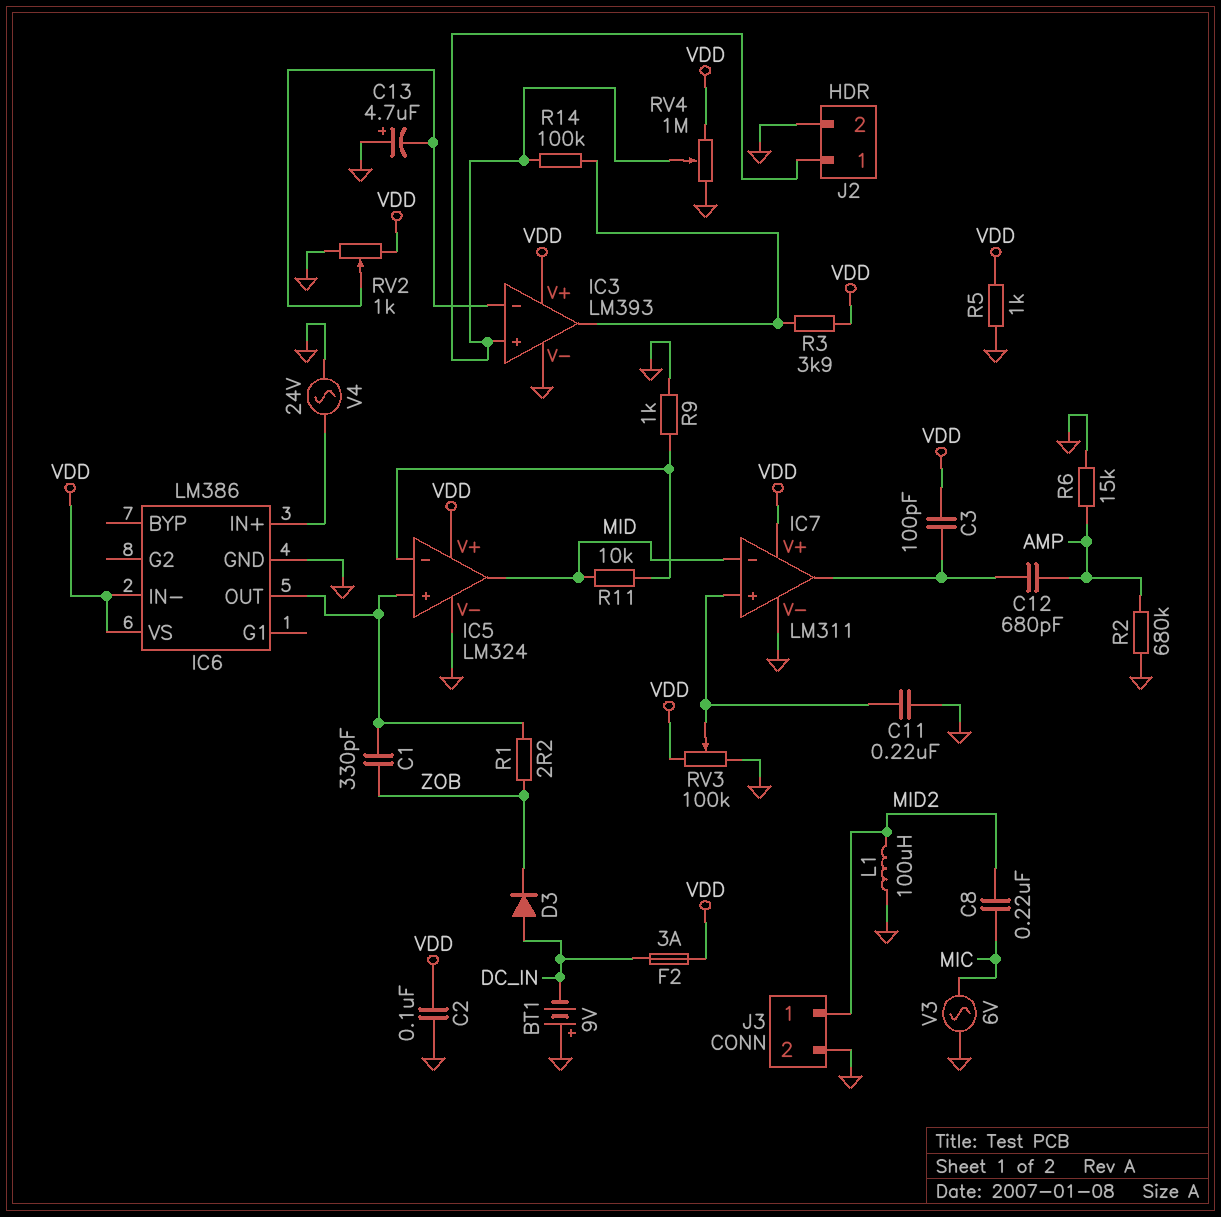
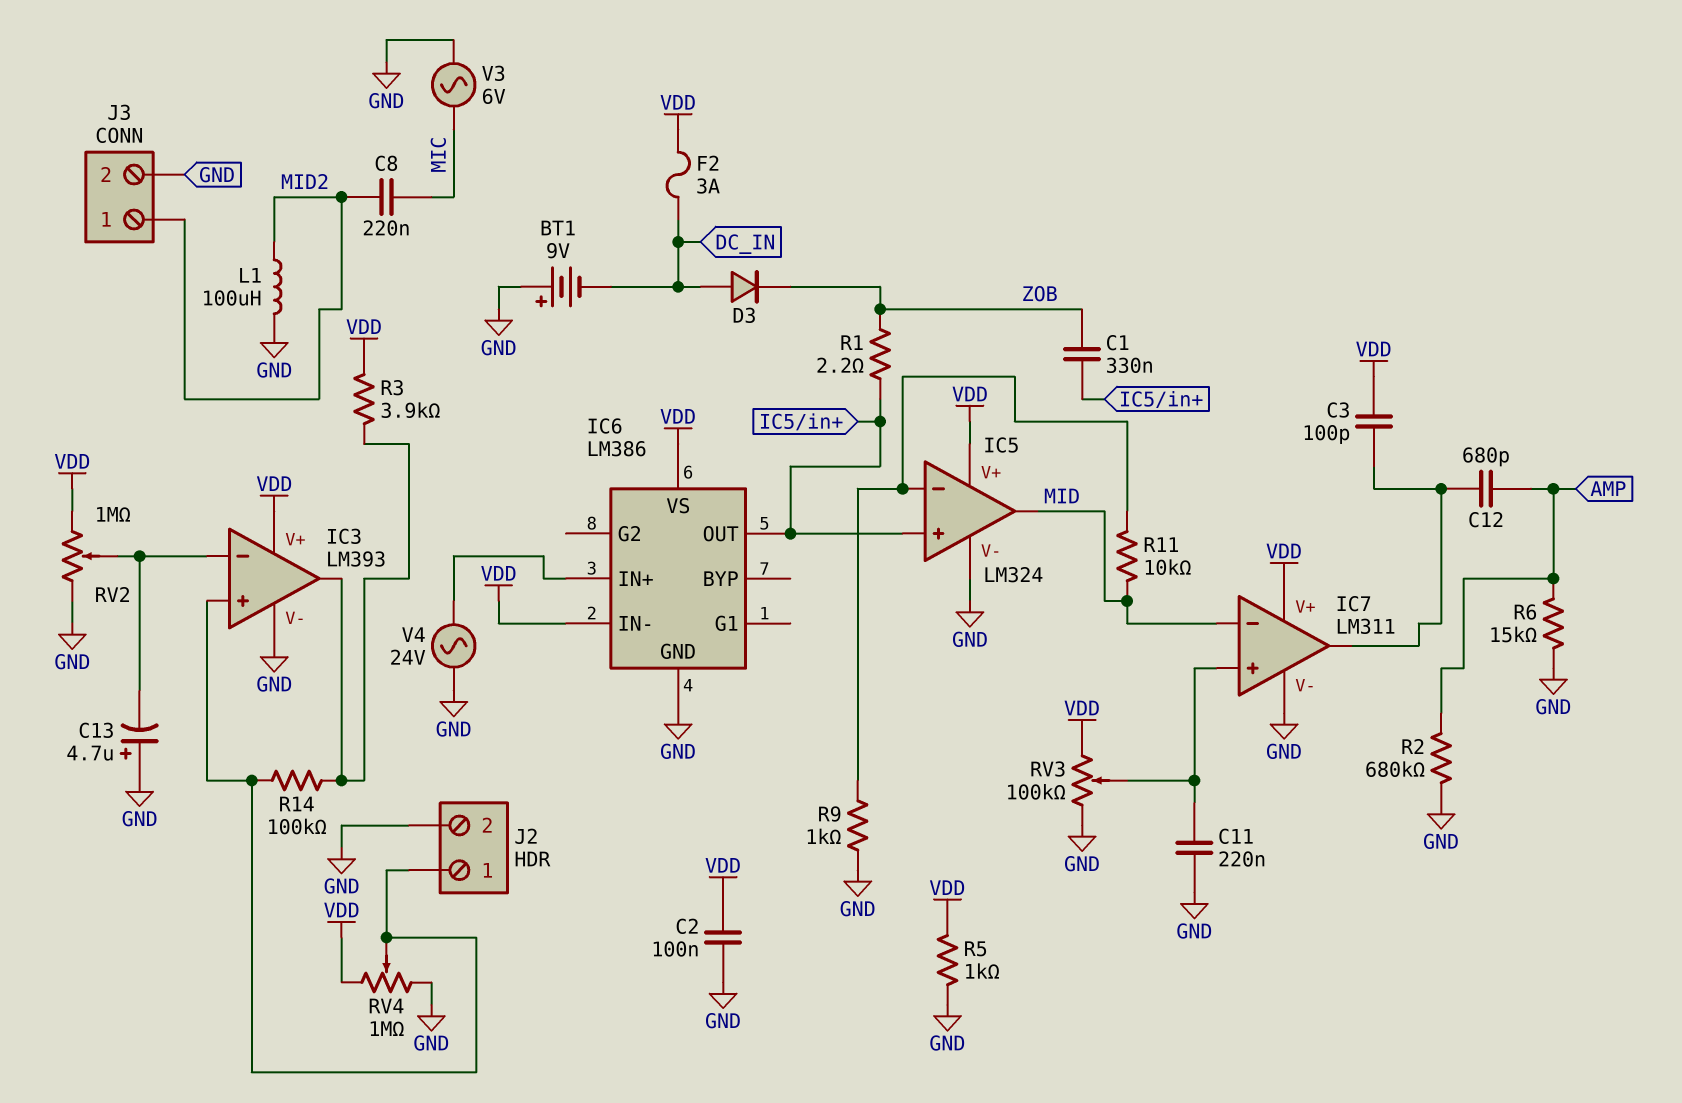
C1: 330pF (IC5/in+, ZOB) -> 330nF (IC5/in+, ZOB)
RV2: 1k (GND, VDD, wiper IC3/in-) -> 1M (GND, VDD, wiper IC3/in-)

